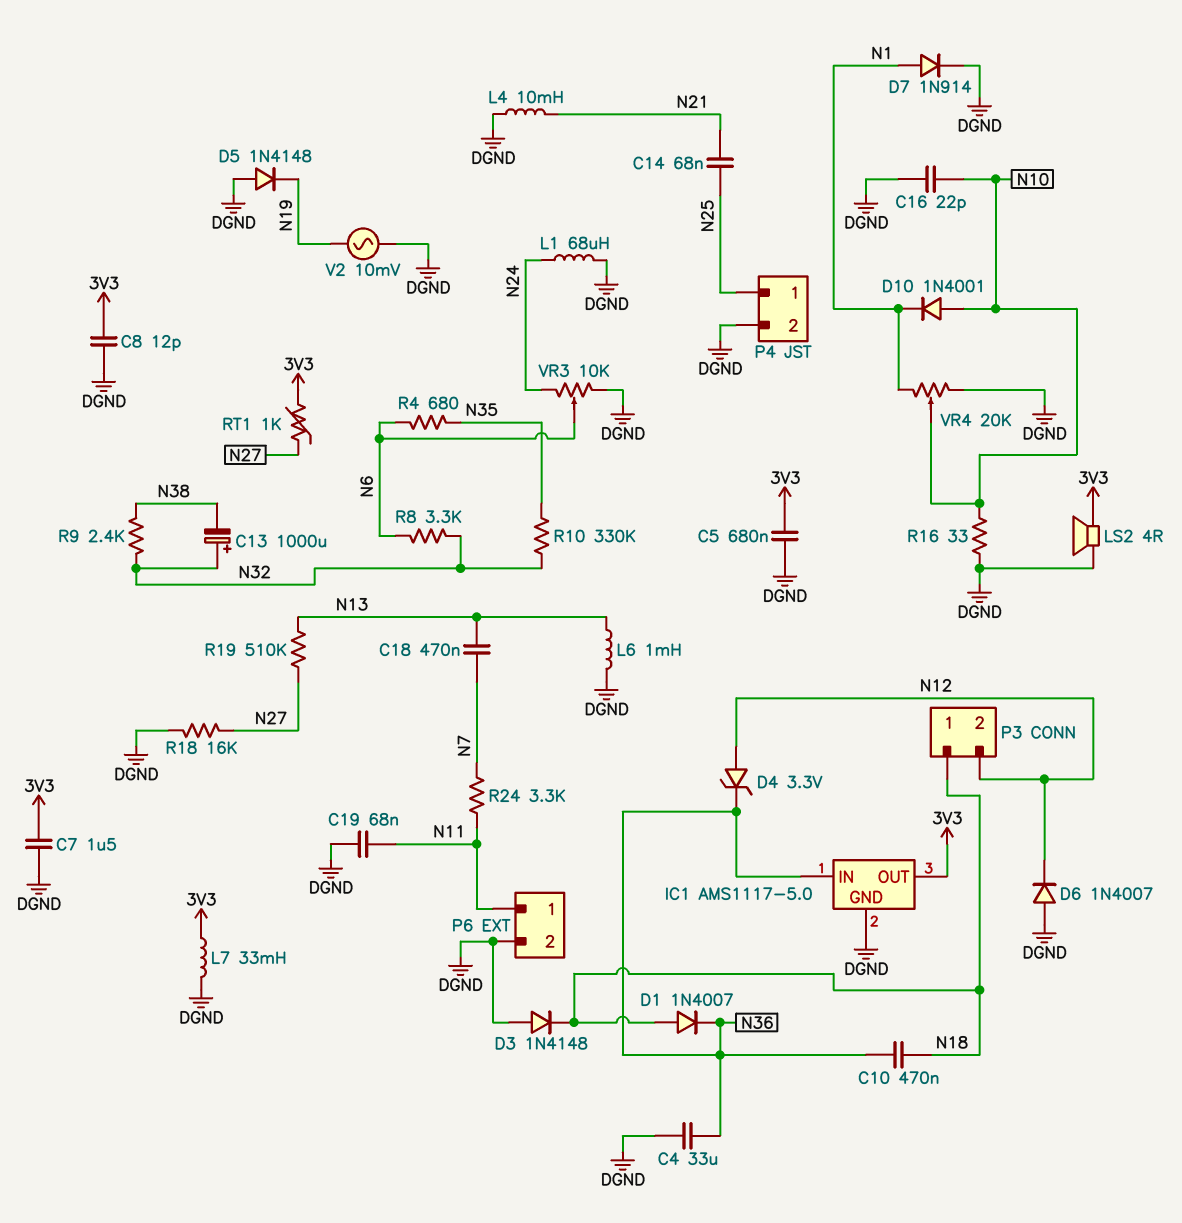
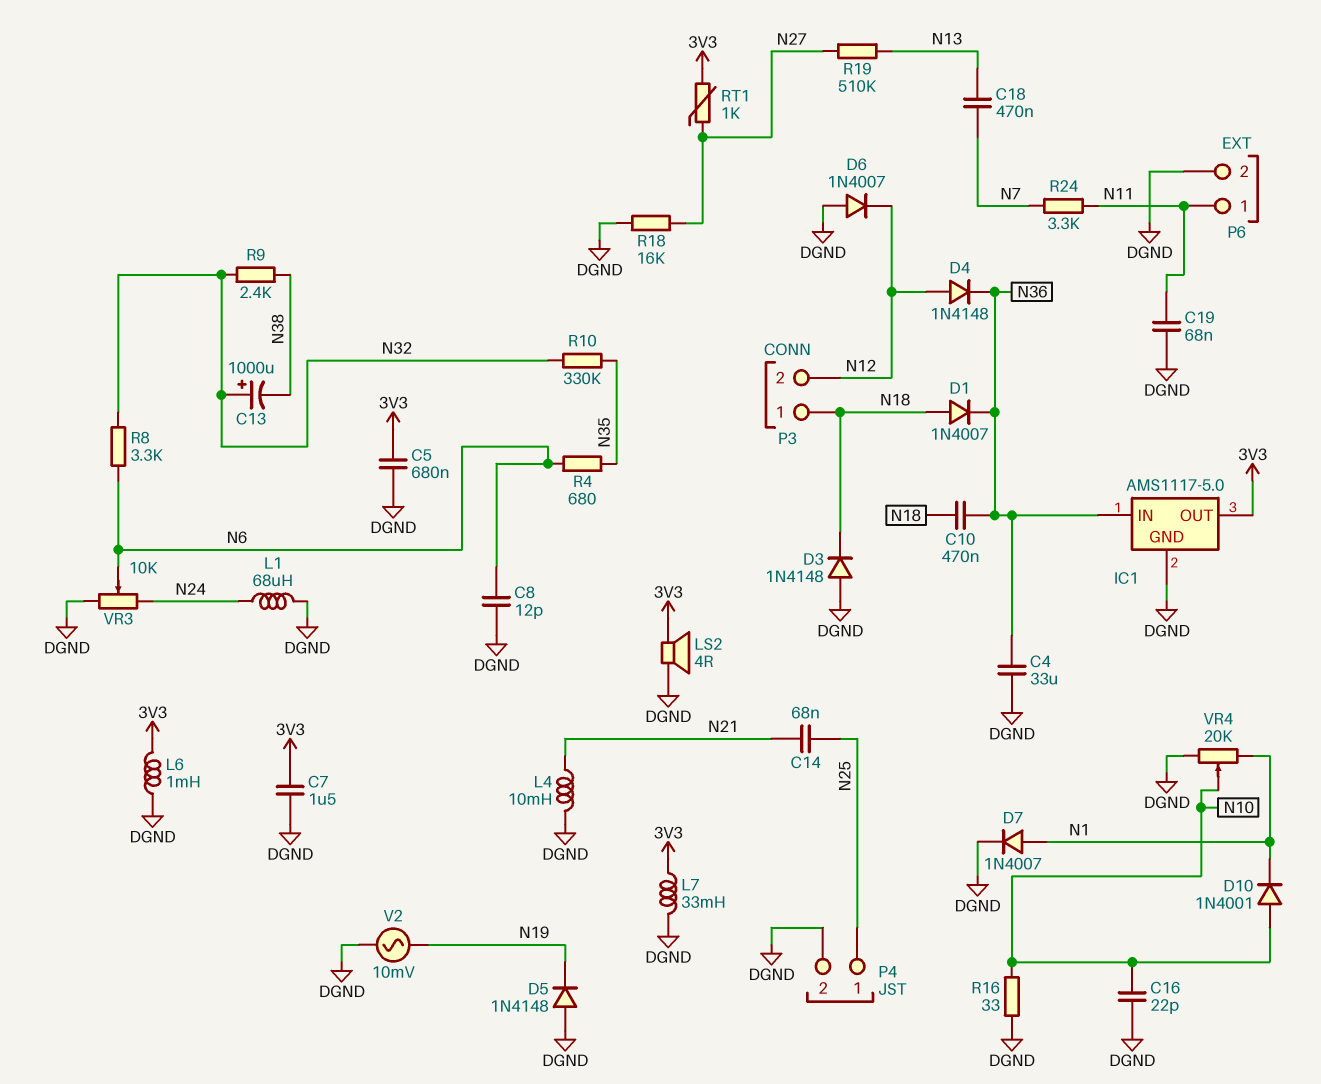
C8: 12pF (3V3, DGND) -> 12pF (DGND, N6)
D4: zener 3.3V (A N12, K N36) -> diode 1N4148 (A N12, K N36)
D7: diode 1N914 (A N1, K DGND) -> diode 1N4007 (A N1, K DGND)
L6: 1mH (DGND, N13) -> 1mH (3V3, DGND)

